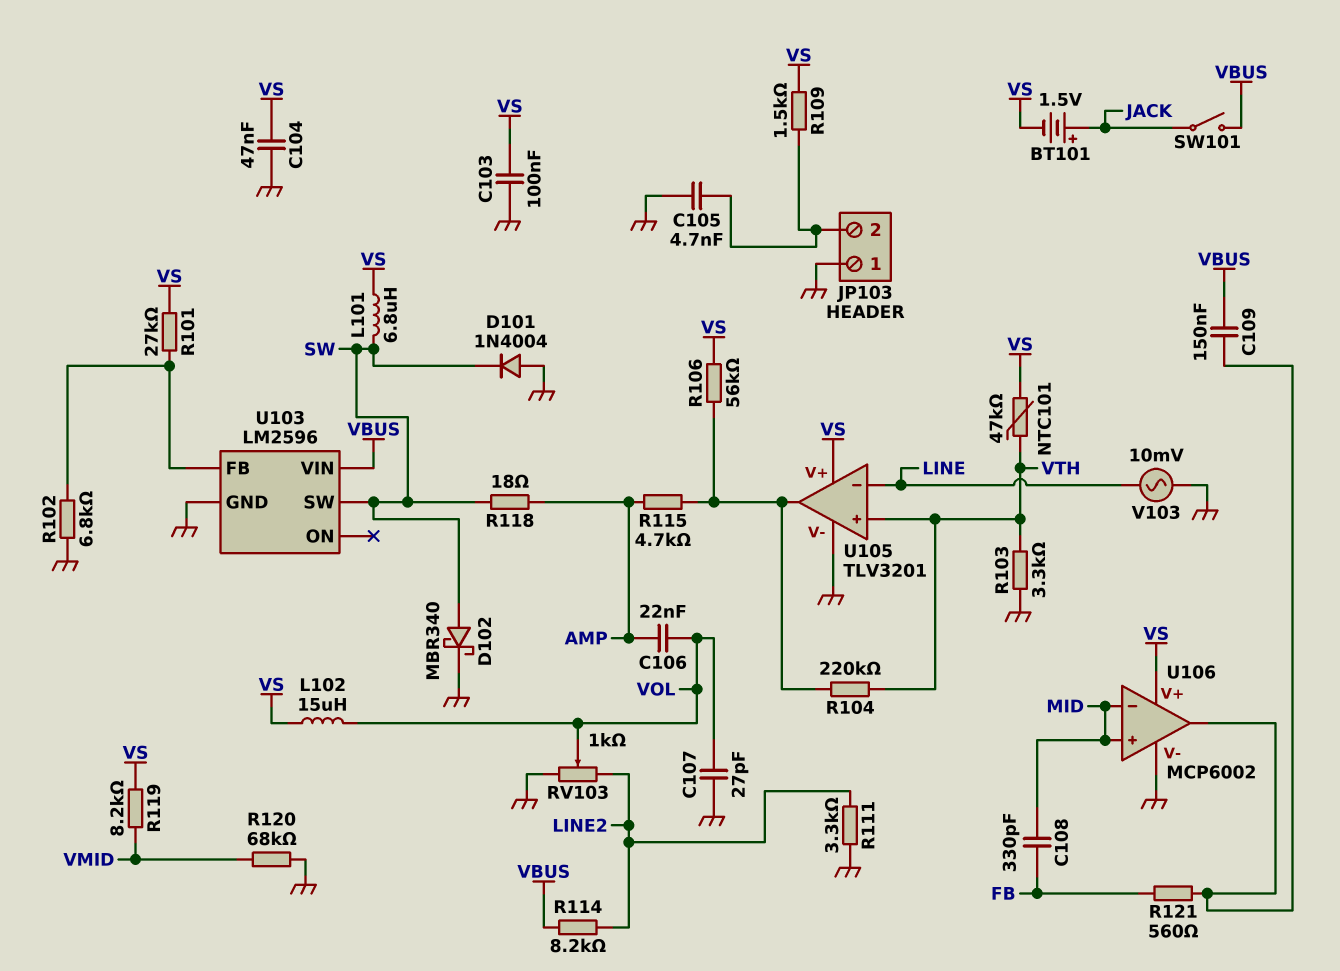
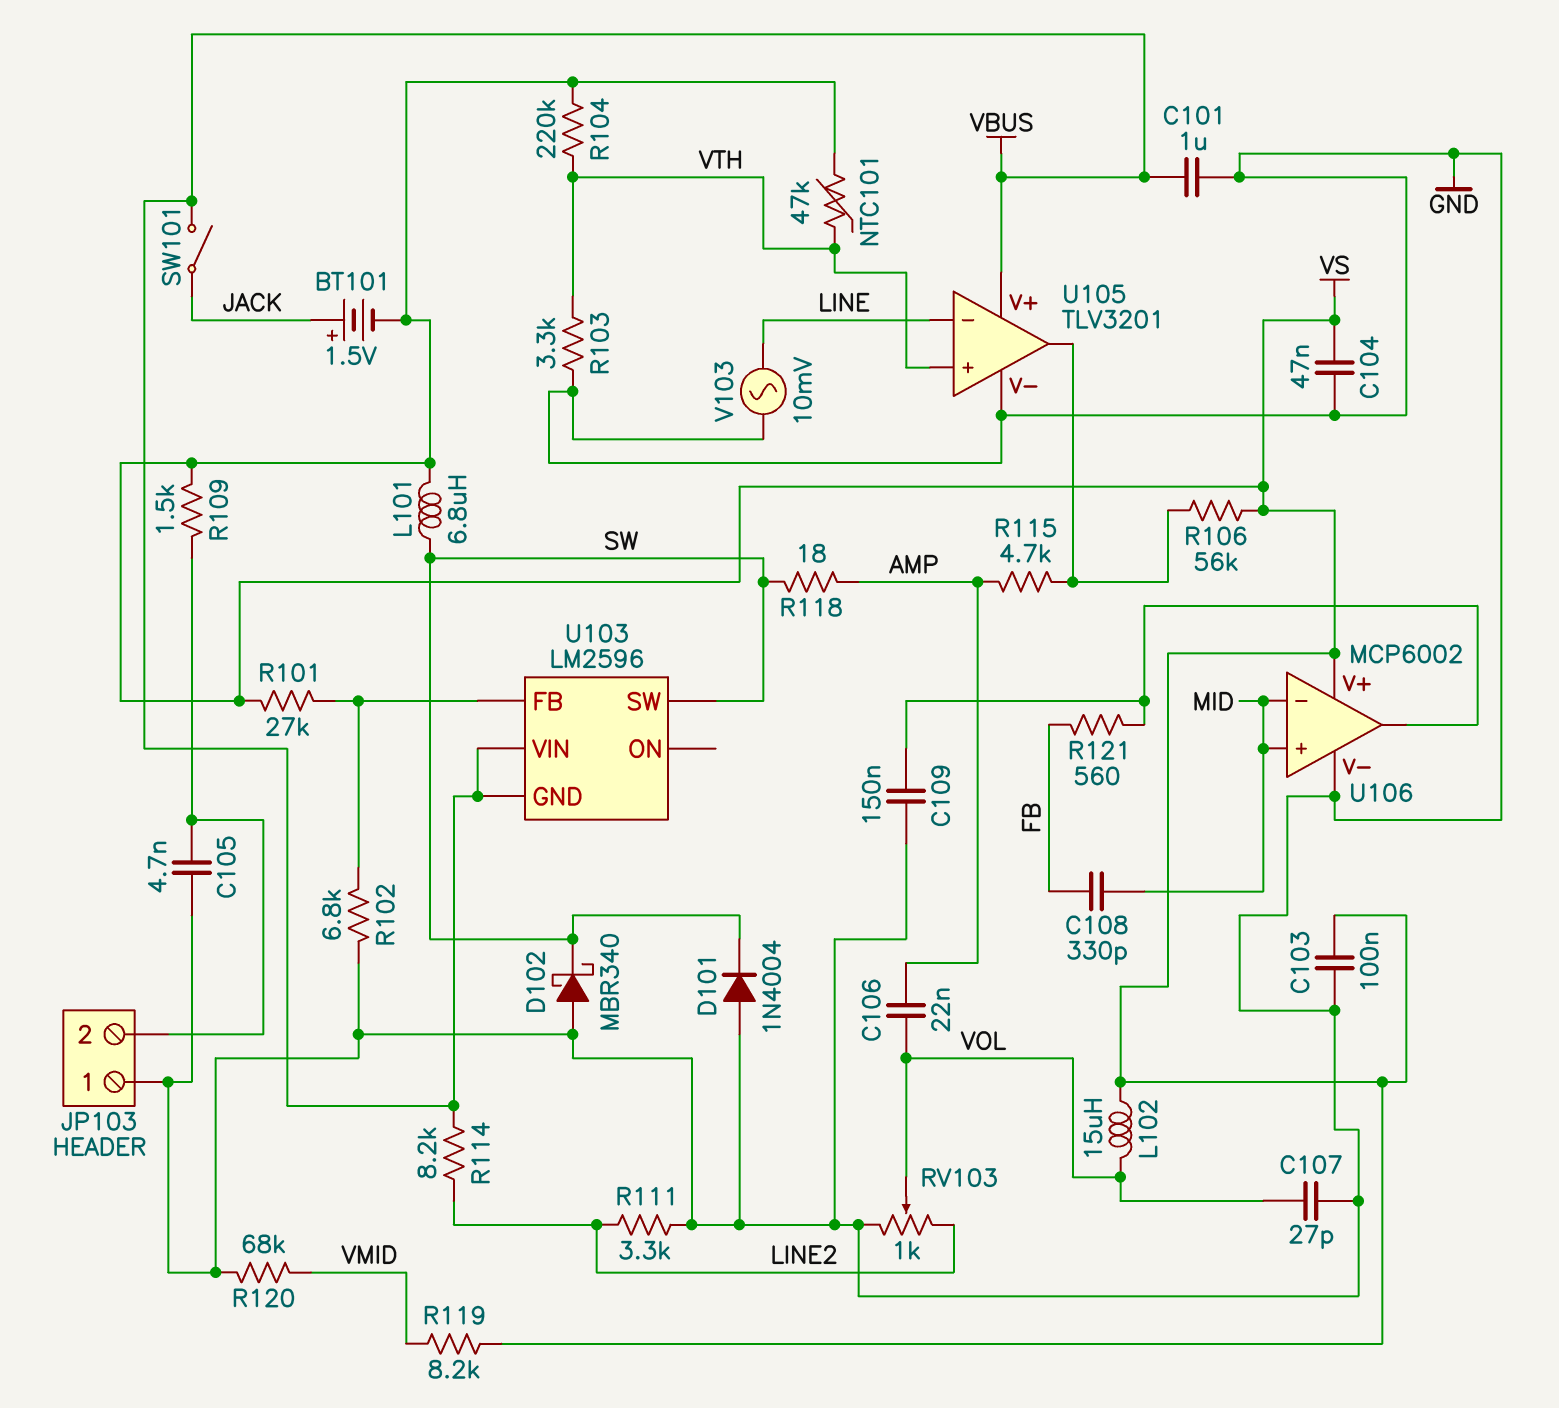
C101: none -> 1uF (GND, VBUS)
C109: 150nF (U106/out, VBUS) -> 150nF (GND, U106/out)
D102: schottky MBR340 (A SW, K GND) -> schottky MBR340 (A GND, K SW)
R104: 220k (U105/out, VTH) -> 220k (VS, VTH)
U103 pin GND: GND -> VBUS
U105 pin V+: VS -> VBUS

